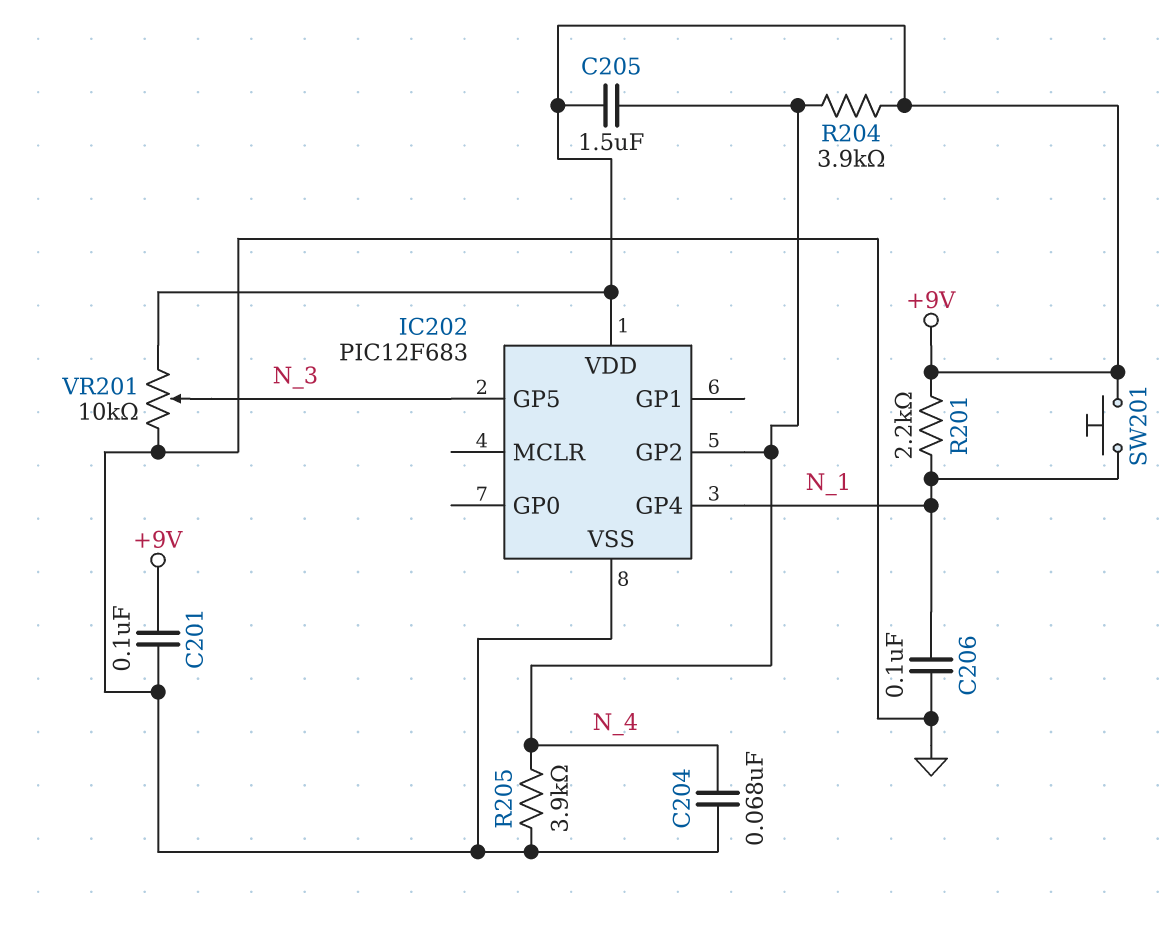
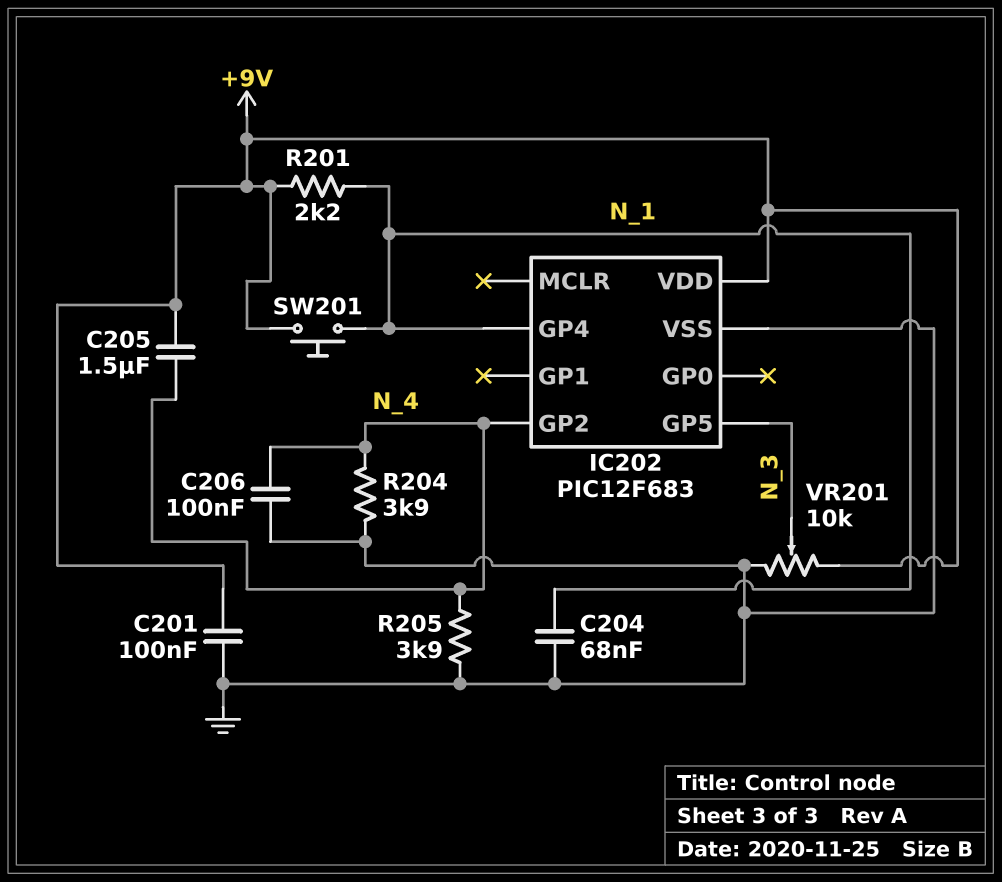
C204: 68nF (GND, N_4) -> 68nF (GND, N_1)
C206: 100nF (GND, N_1) -> 100nF (GND, N_4)
R204: 3.9k (+9V, N_4) -> 3.9k (GND, N_4)

